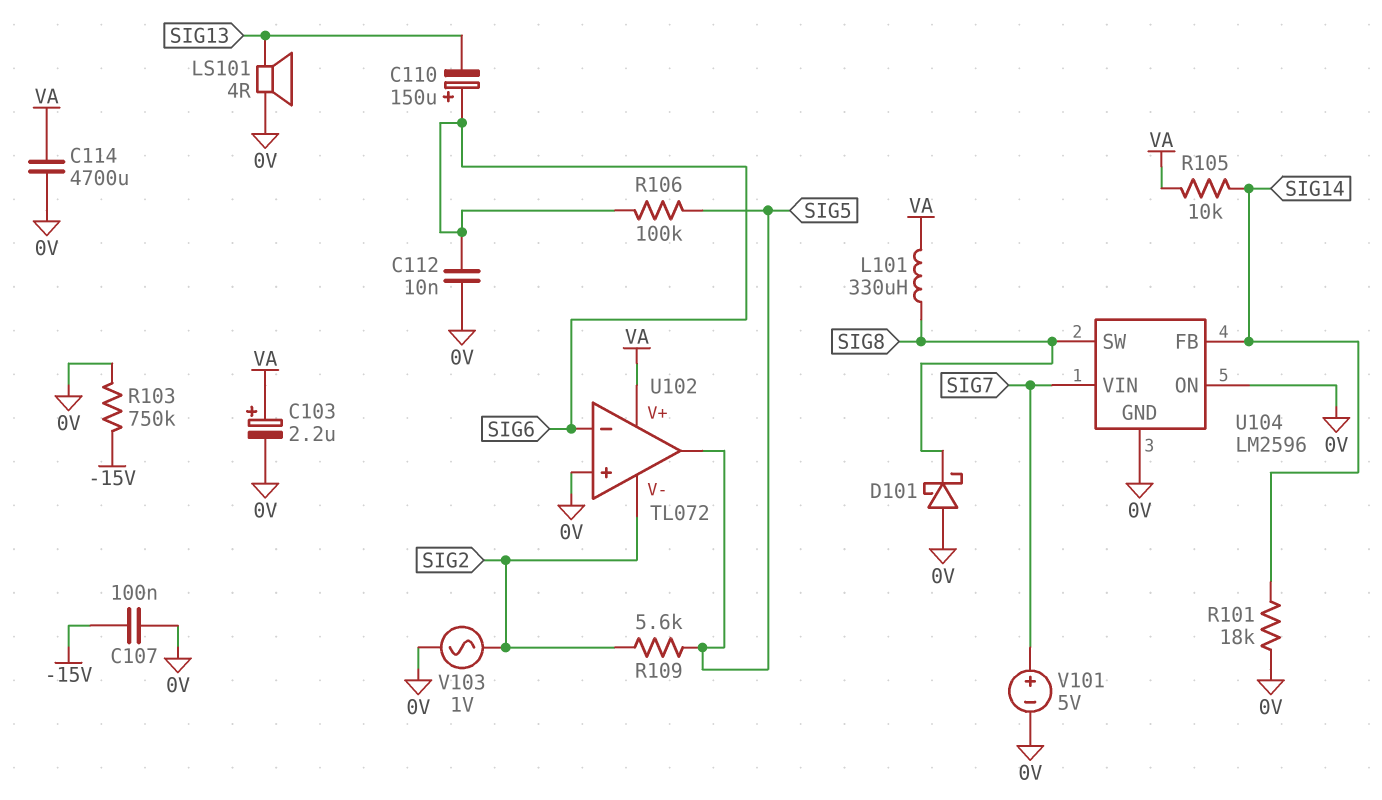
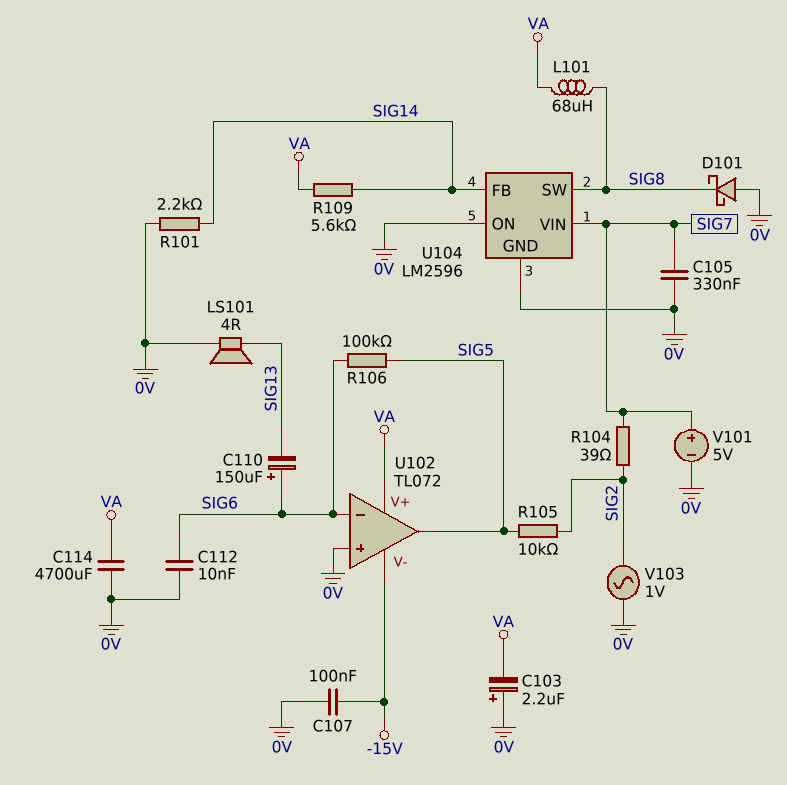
C103: 2.2uF (plus VA, minus 0V) -> 2.2uF (plus 0V, minus VA)
C105: none -> 330nF (0V, SIG7)
L101: 330uH (SIG8, VA) -> 68uH (SIG8, VA)
R101: 18k (0V, SIG14) -> 2.2k (0V, SIG14)
R103: 750k (-15V, 0V) -> none
R104: none -> 39 (SIG2, SIG7)
R105: 10k (SIG14, VA) -> 10k (SIG2, SIG5)
R109: 5.6k (SIG2, SIG5) -> 5.6k (SIG14, VA)
U102 pin V-: SIG2 -> -15V

